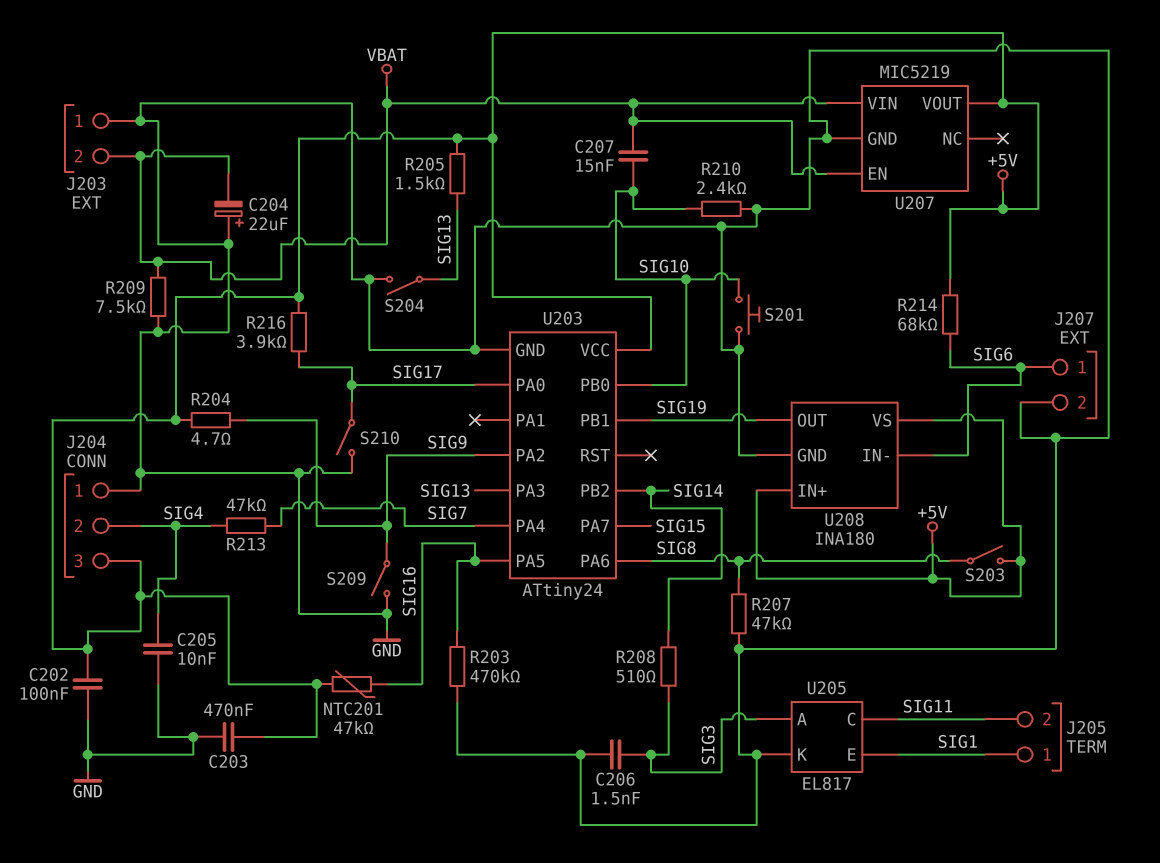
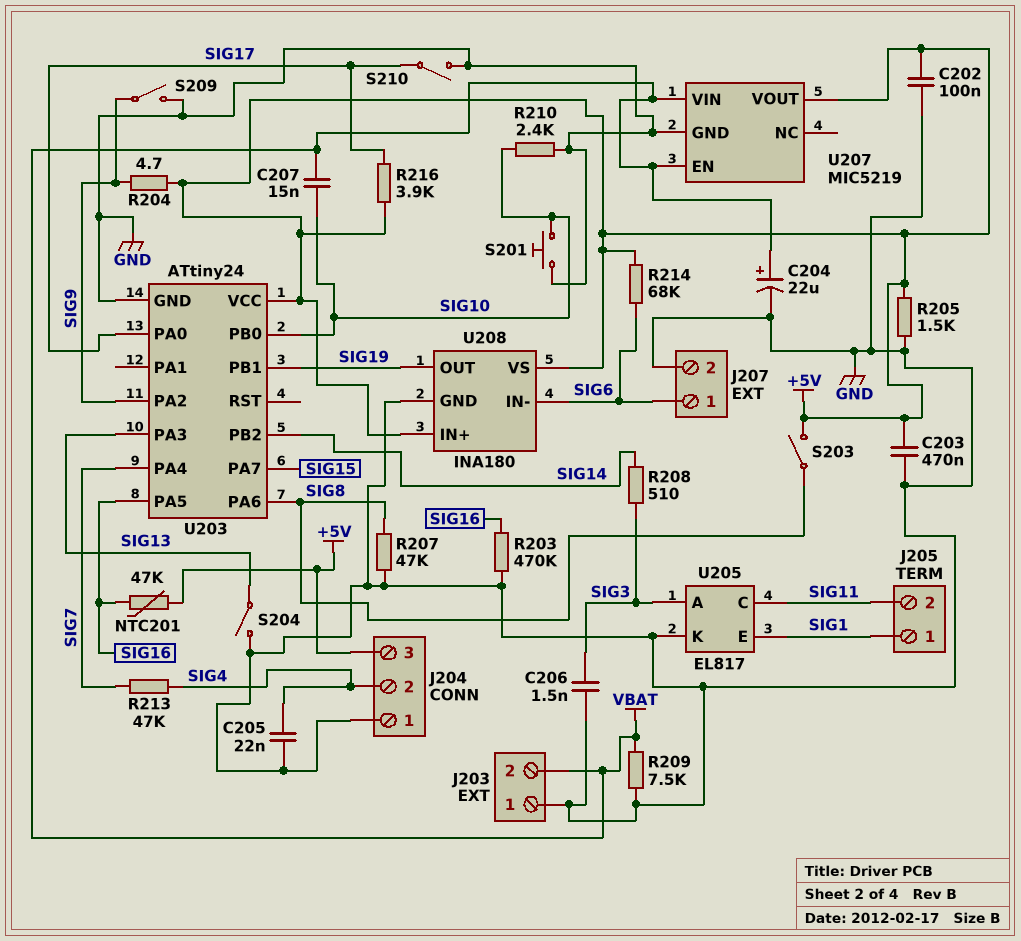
C204: 22uF (plus GND, minus VBAT) -> 22uF (plus VBAT, minus GND)
C205: 10nF (GND, SIG4) -> 22nF (GND, SIG4)
R205: 1.5k (+5V, SIG13) -> 1.5k (+5V, GND)

